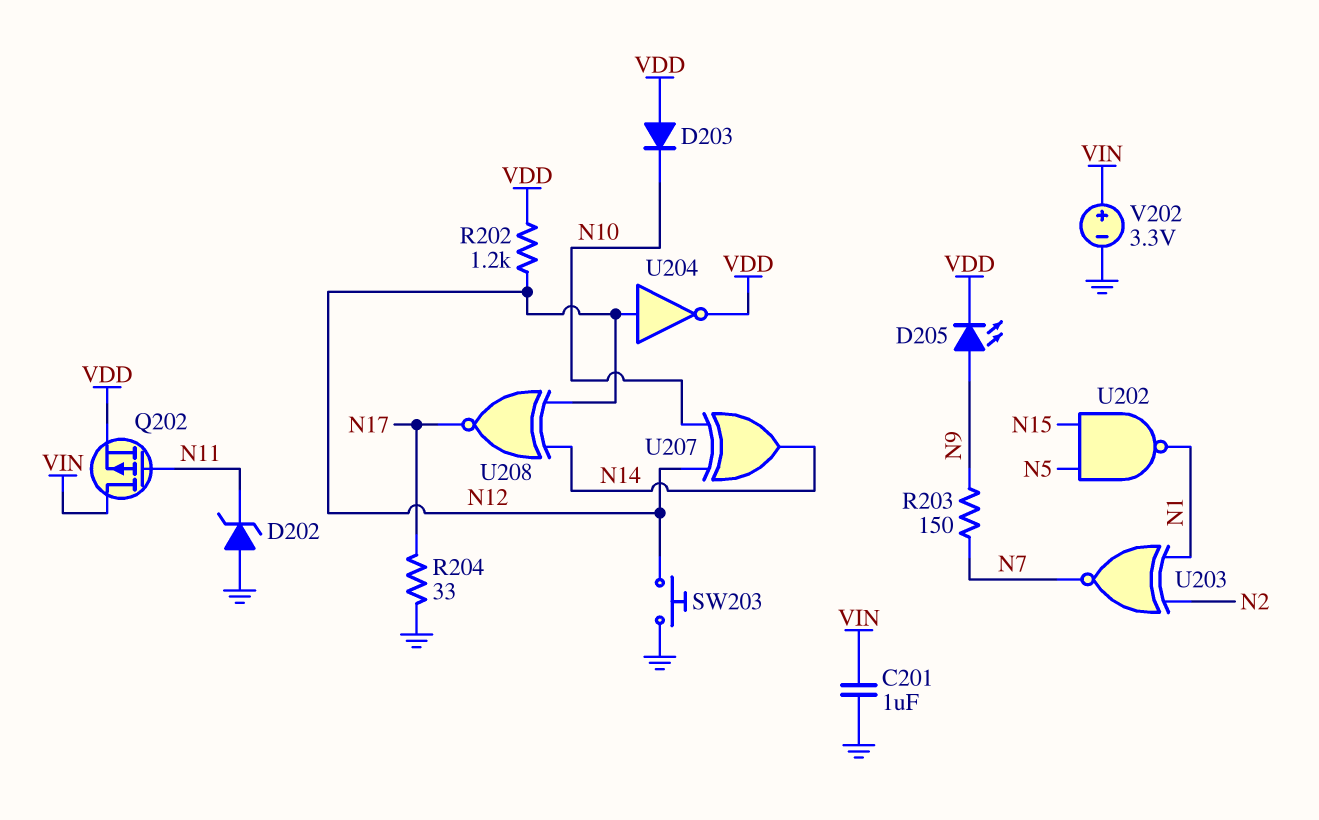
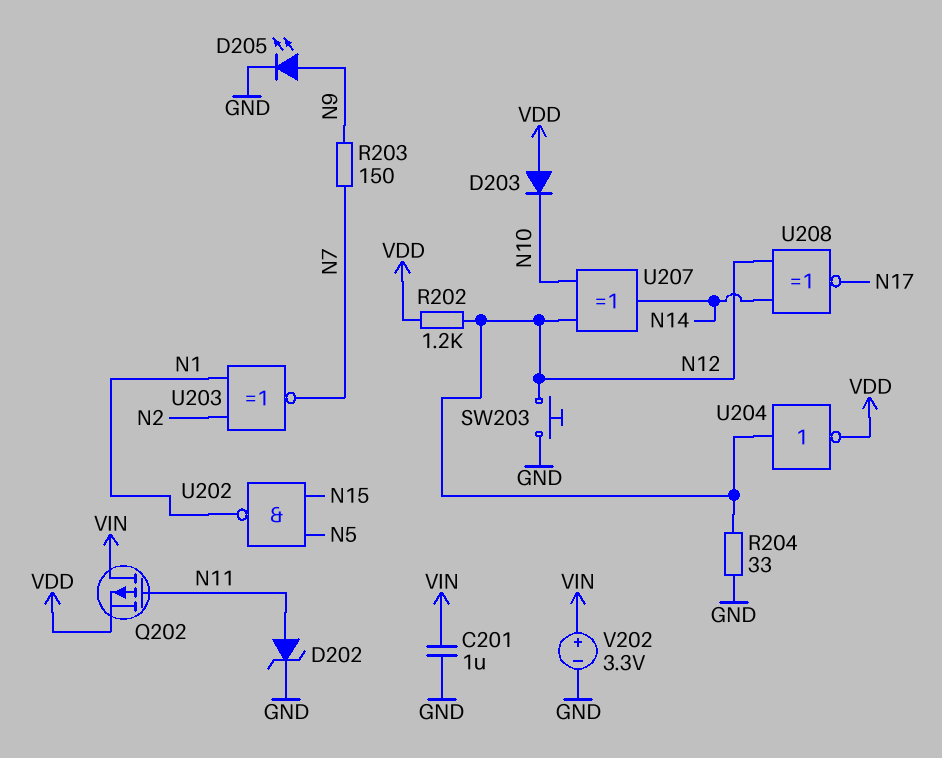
D202: zener (A GND, K N11) -> zener (A N11, K GND)
D205: LED (A N9, K VDD) -> LED (A N9, K GND)
R204: 33 (GND, N17) -> 33 (GND, N12)

